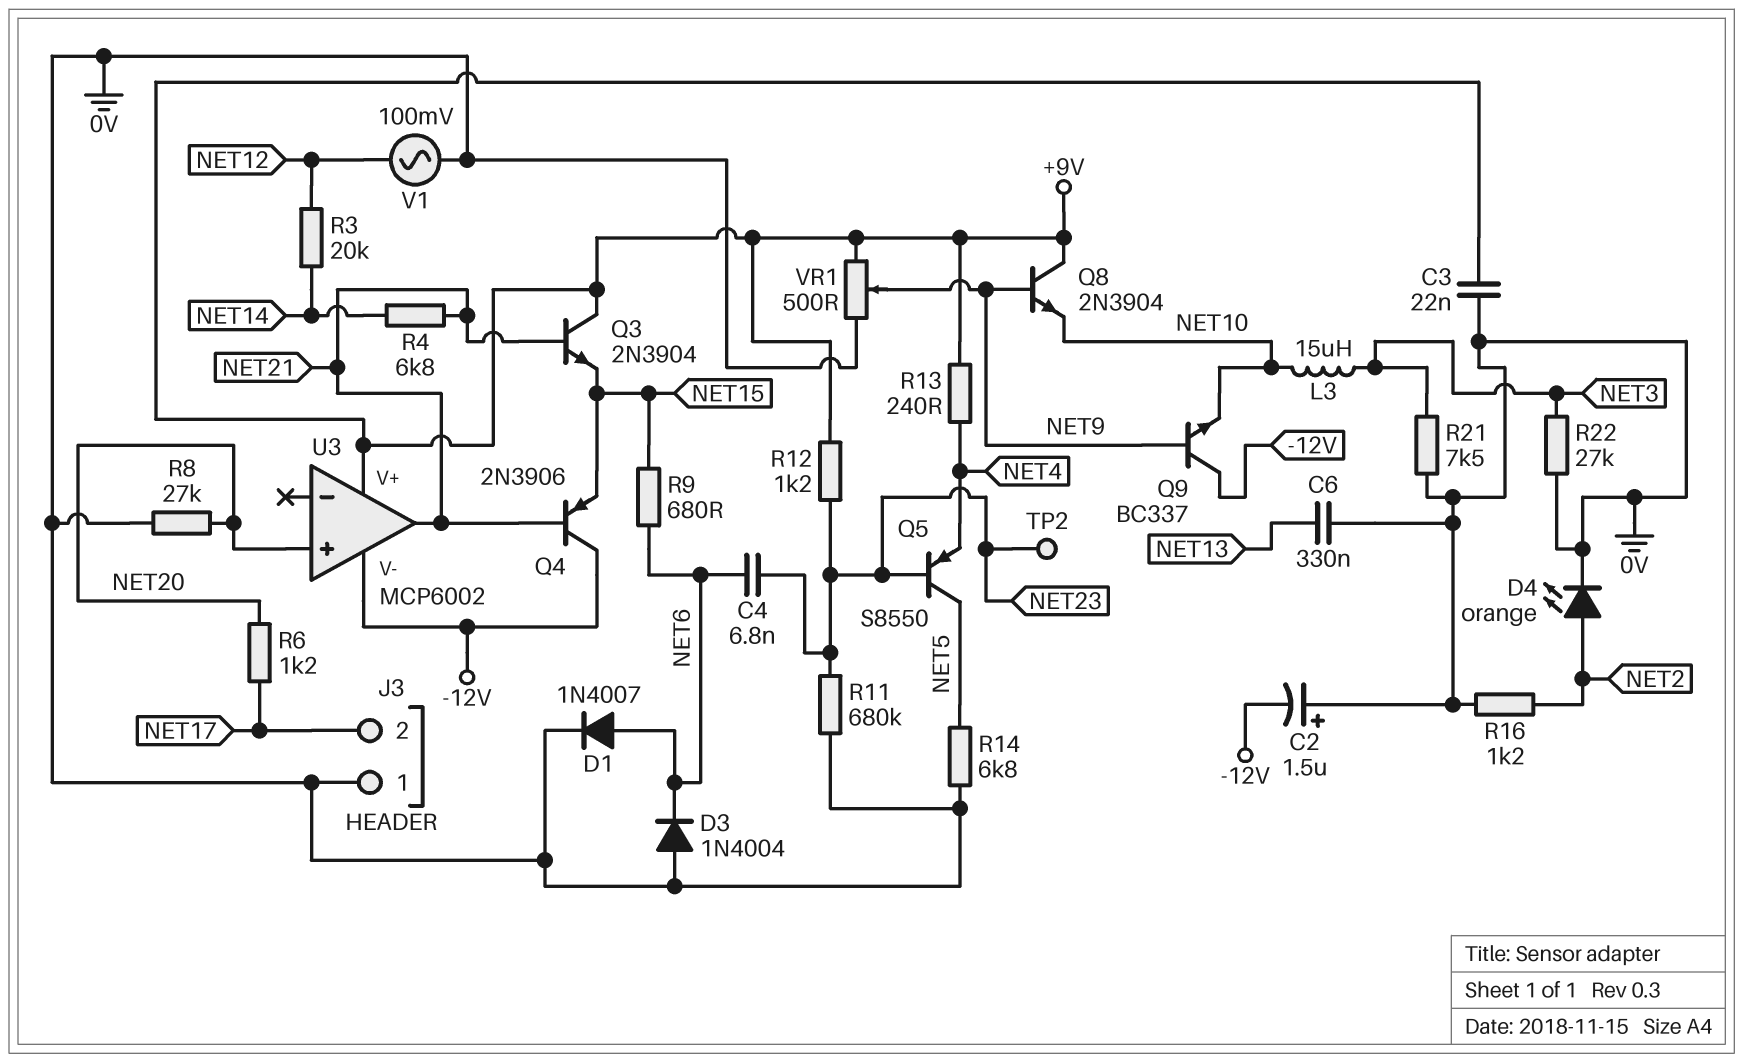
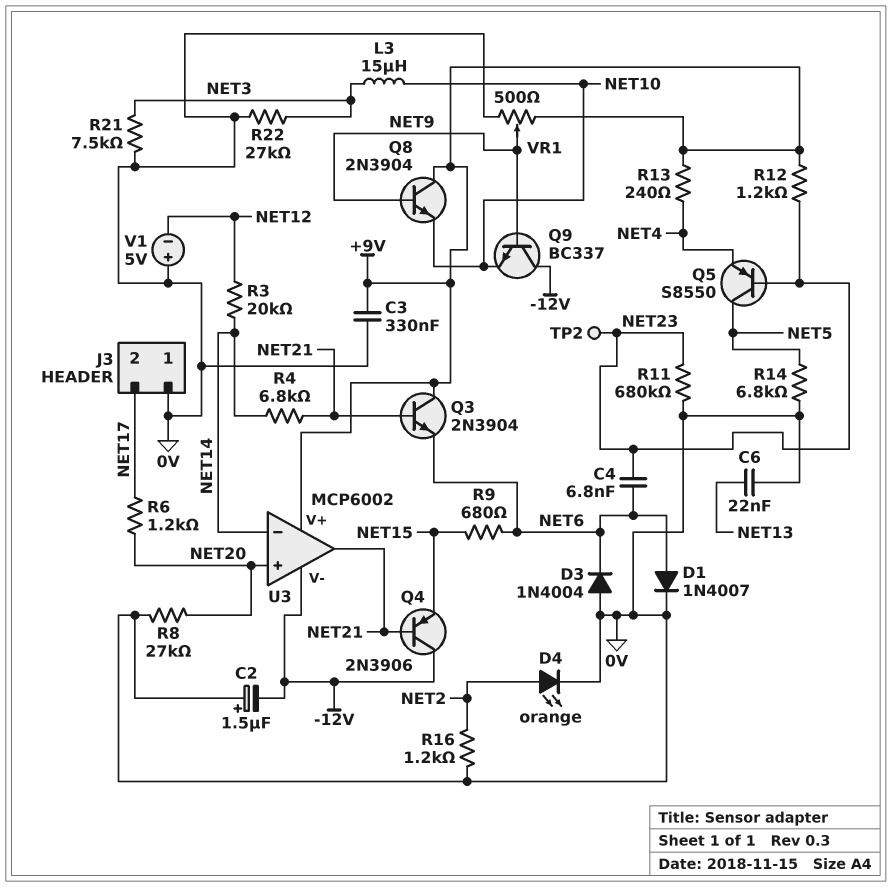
C3: 22nF (+9V, 0V) -> 330nF (+9V, 0V)
C6: 330nF (0V, NET13) -> 22nF (0V, NET13)
Q3: NPN 2N3904 (B NET21, C +9V, E NET15) -> NPN 2N3904 (B NET21, C +9V, E NET6)
U3 pin in-: none -> NET14
V1: AC 100mV (0V, NET12) -> 5V (plus 0V, minus NET12)

